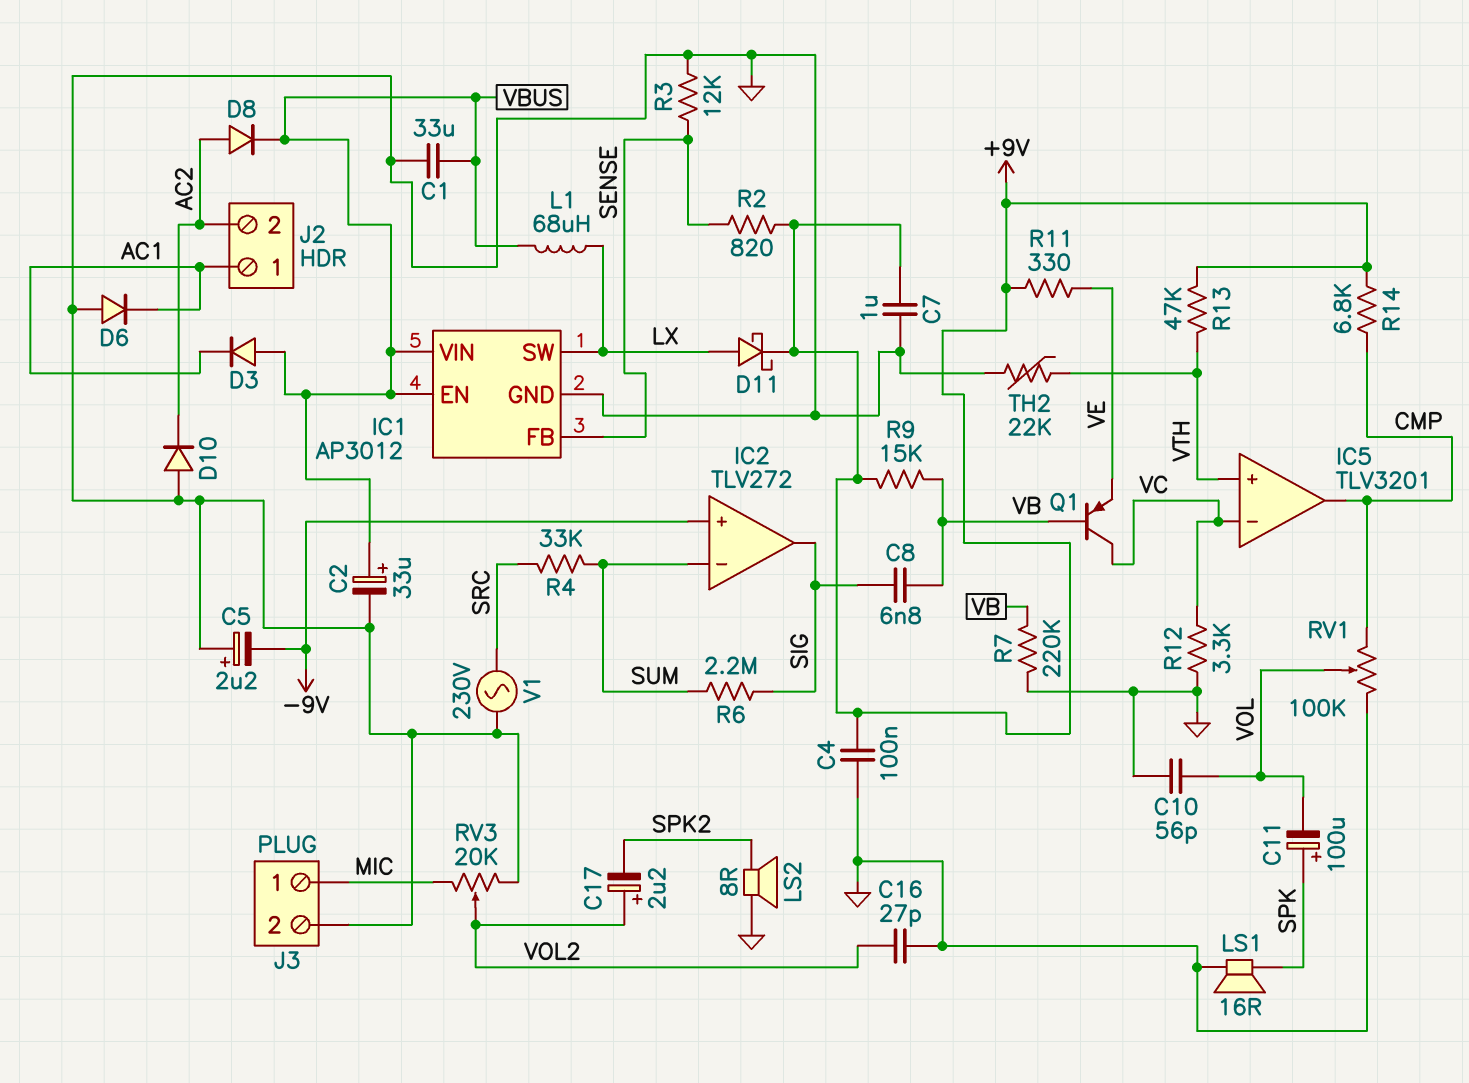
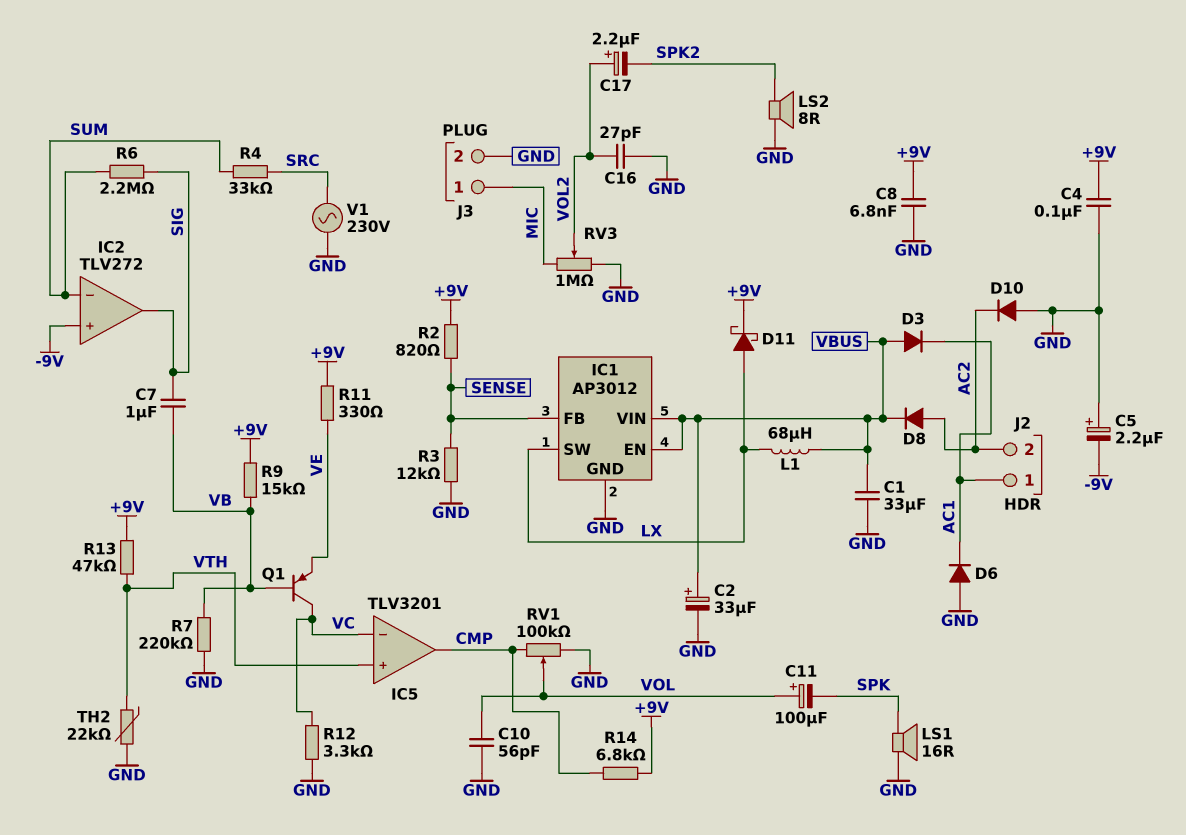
C7: 1uF (+9V, GND) -> 1uF (SIG, VB)
C8: 6.8nF (SIG, VB) -> 6.8nF (+9V, GND)
C11: 100uF (plus SPK, minus VOL) -> 100uF (plus VOL, minus SPK)
RV3: 20k (GND, MIC, wiper VOL2) -> 1M (GND, MIC, wiper VOL2)

